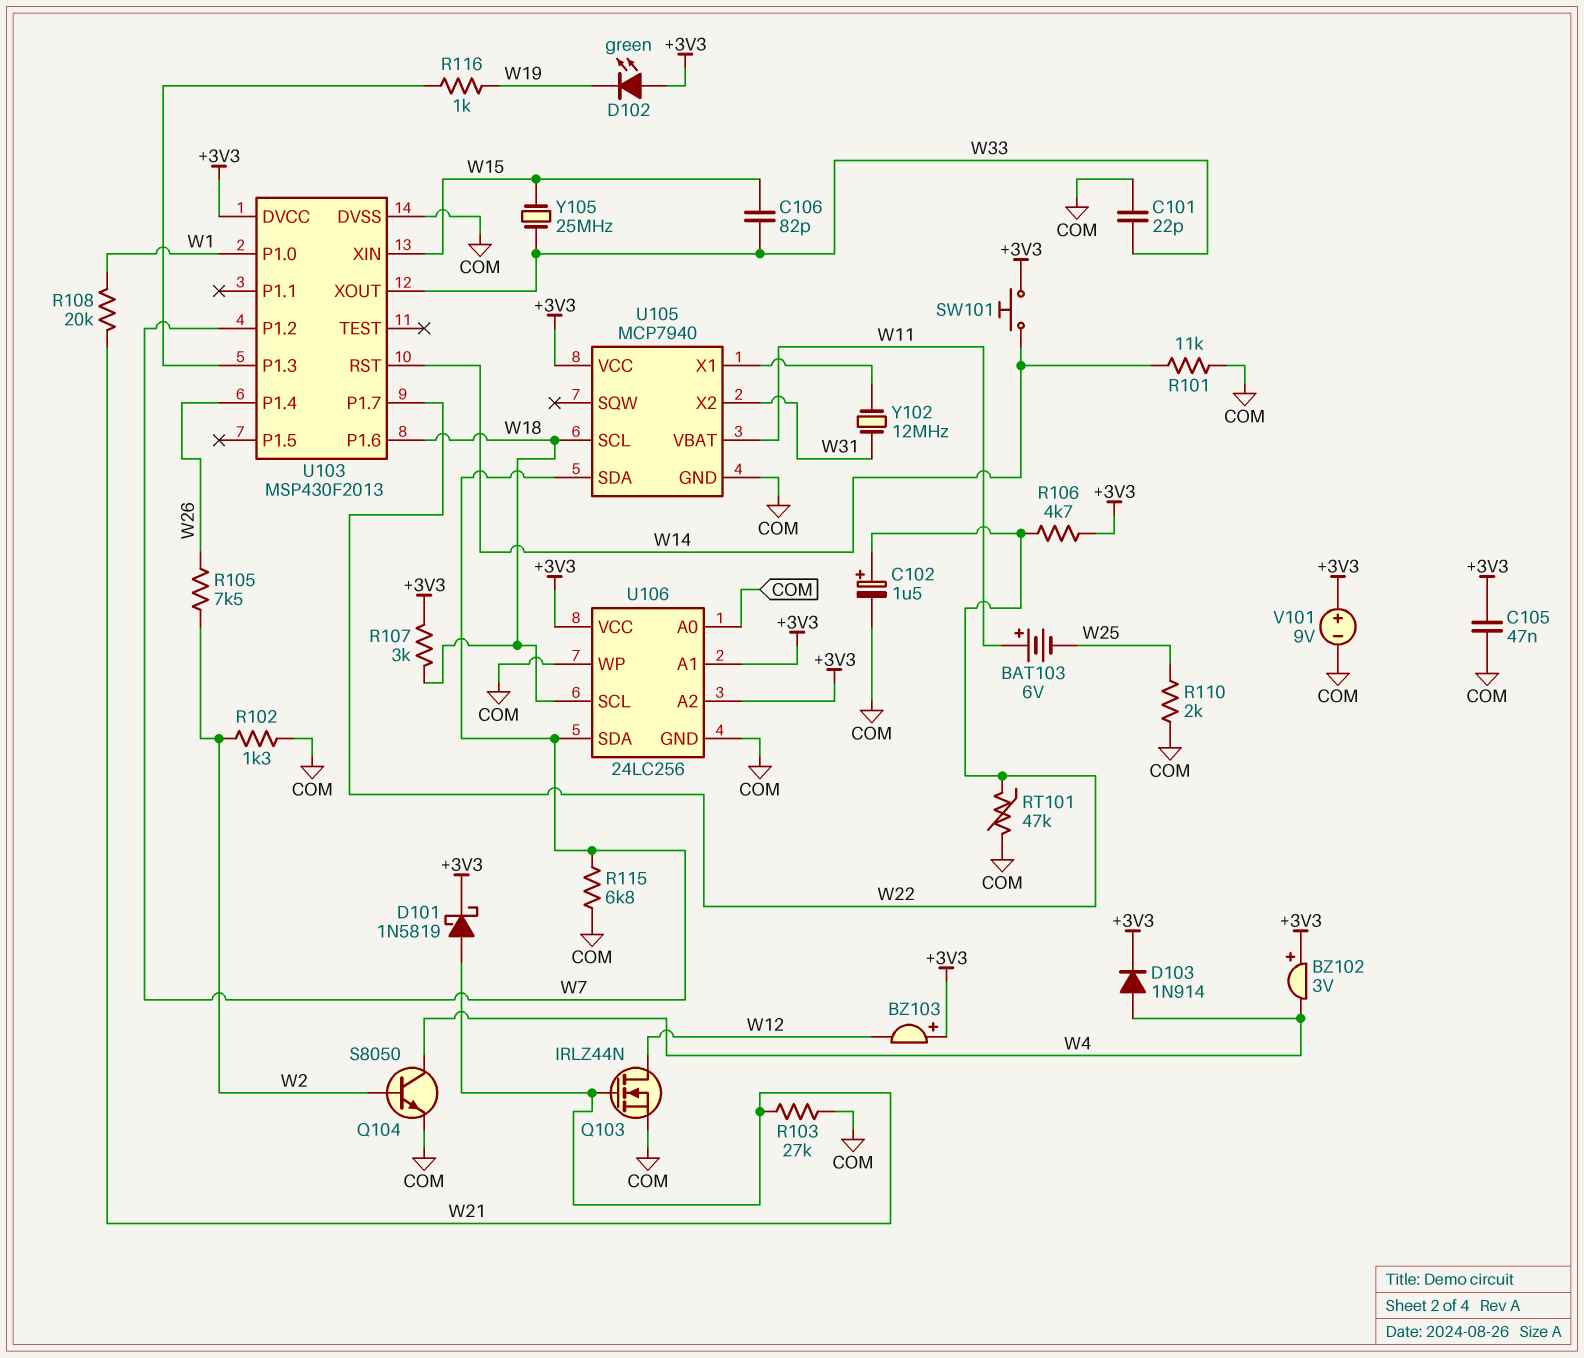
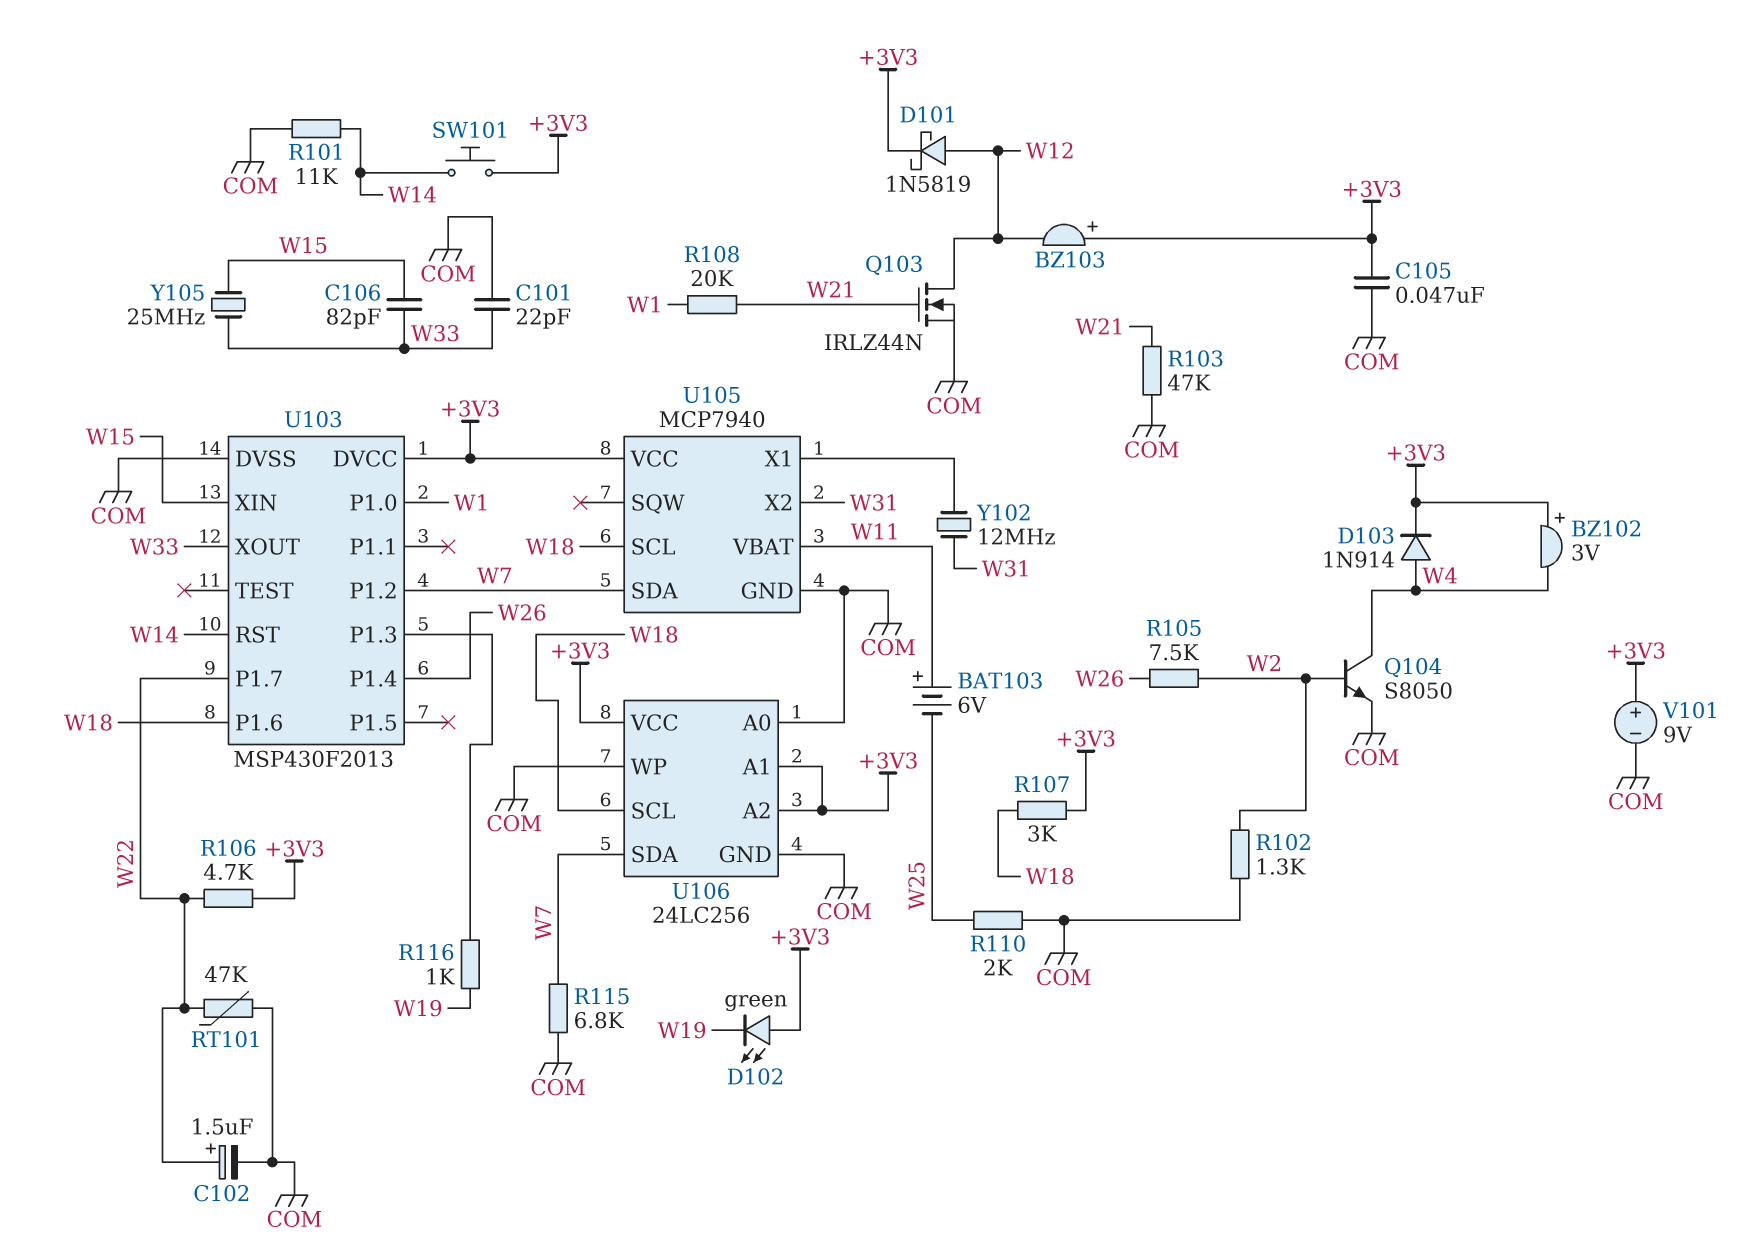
D101: schottky 1N5819 (A W21, K +3V3) -> schottky 1N5819 (A W12, K +3V3)
R103: 27k (COM, W21) -> 47k (COM, W21)

